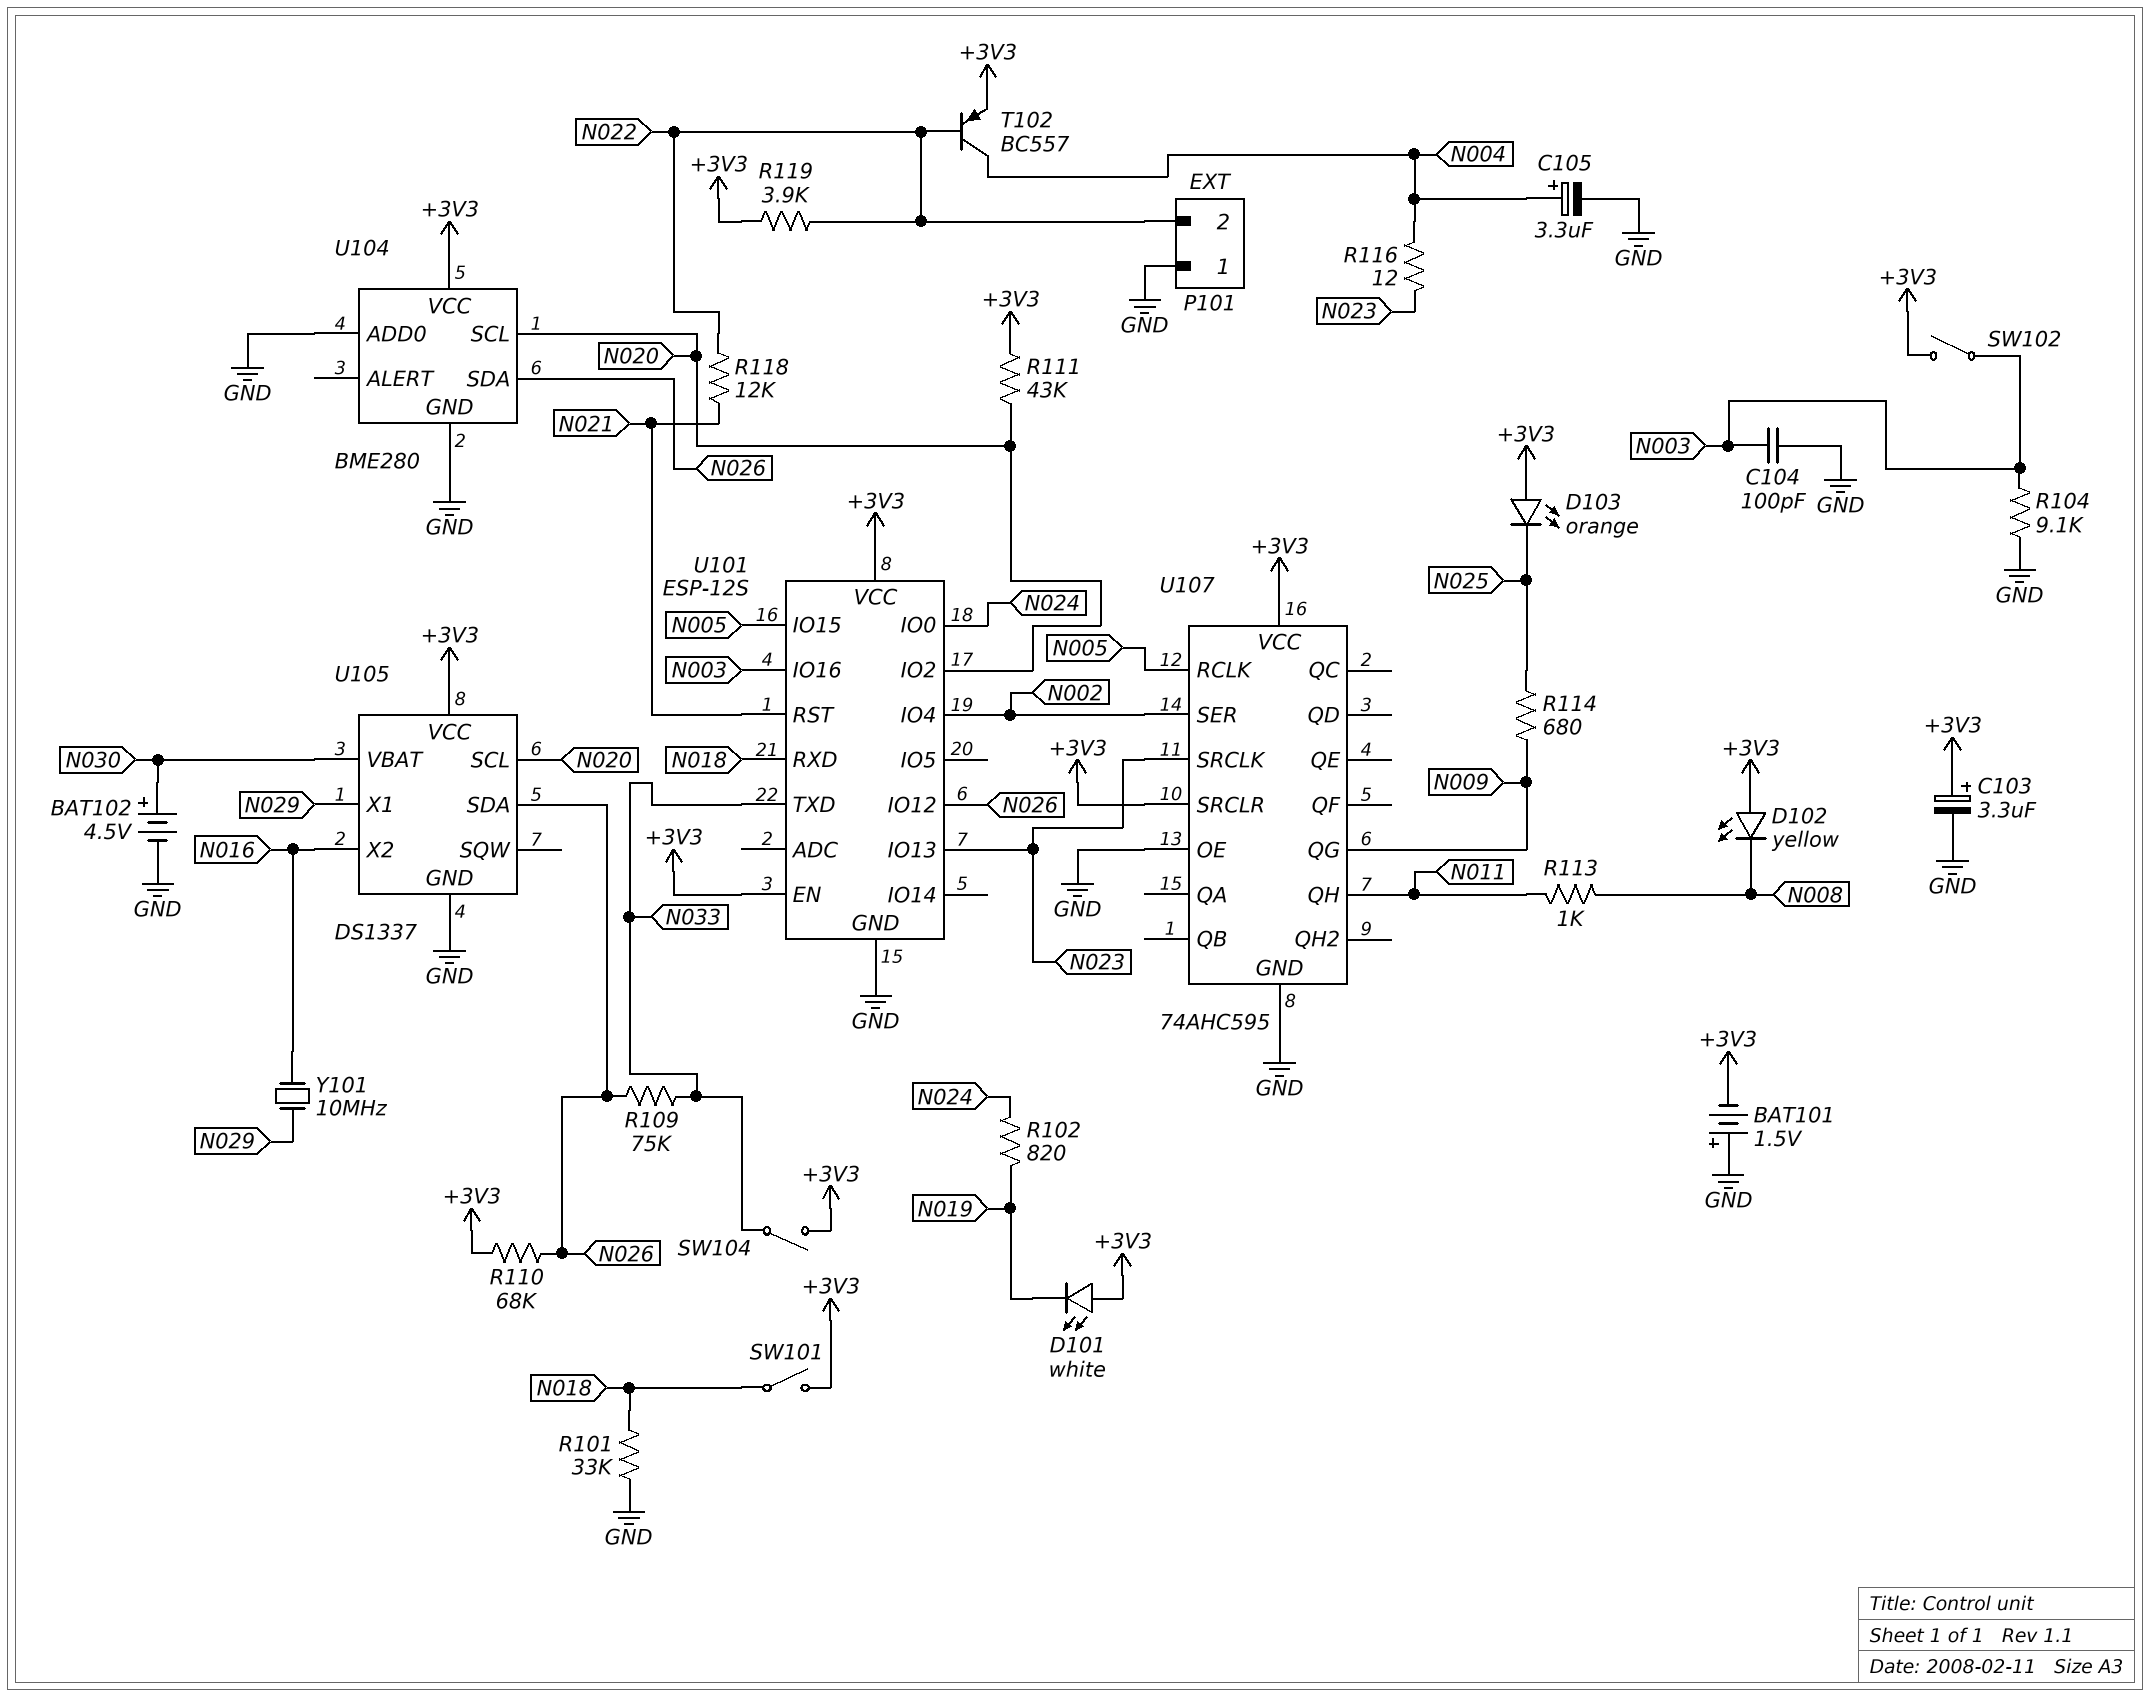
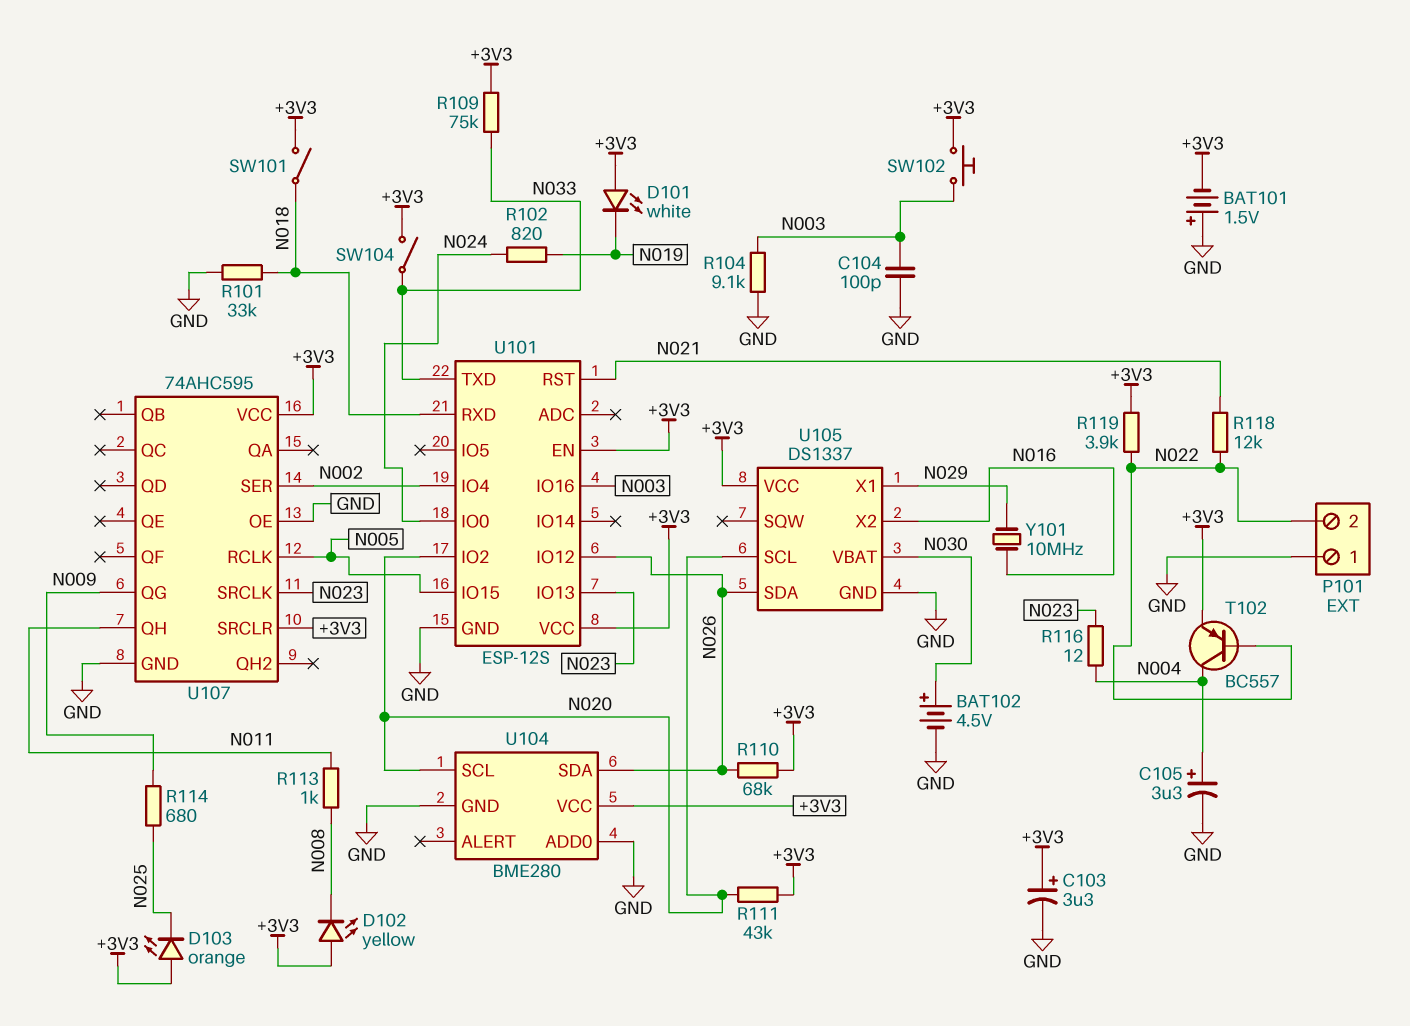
R109: 75k (N026, N033) -> 75k (+3V3, N033)
SW102: switch (+3V3, N003) -> button (+3V3, N003)

